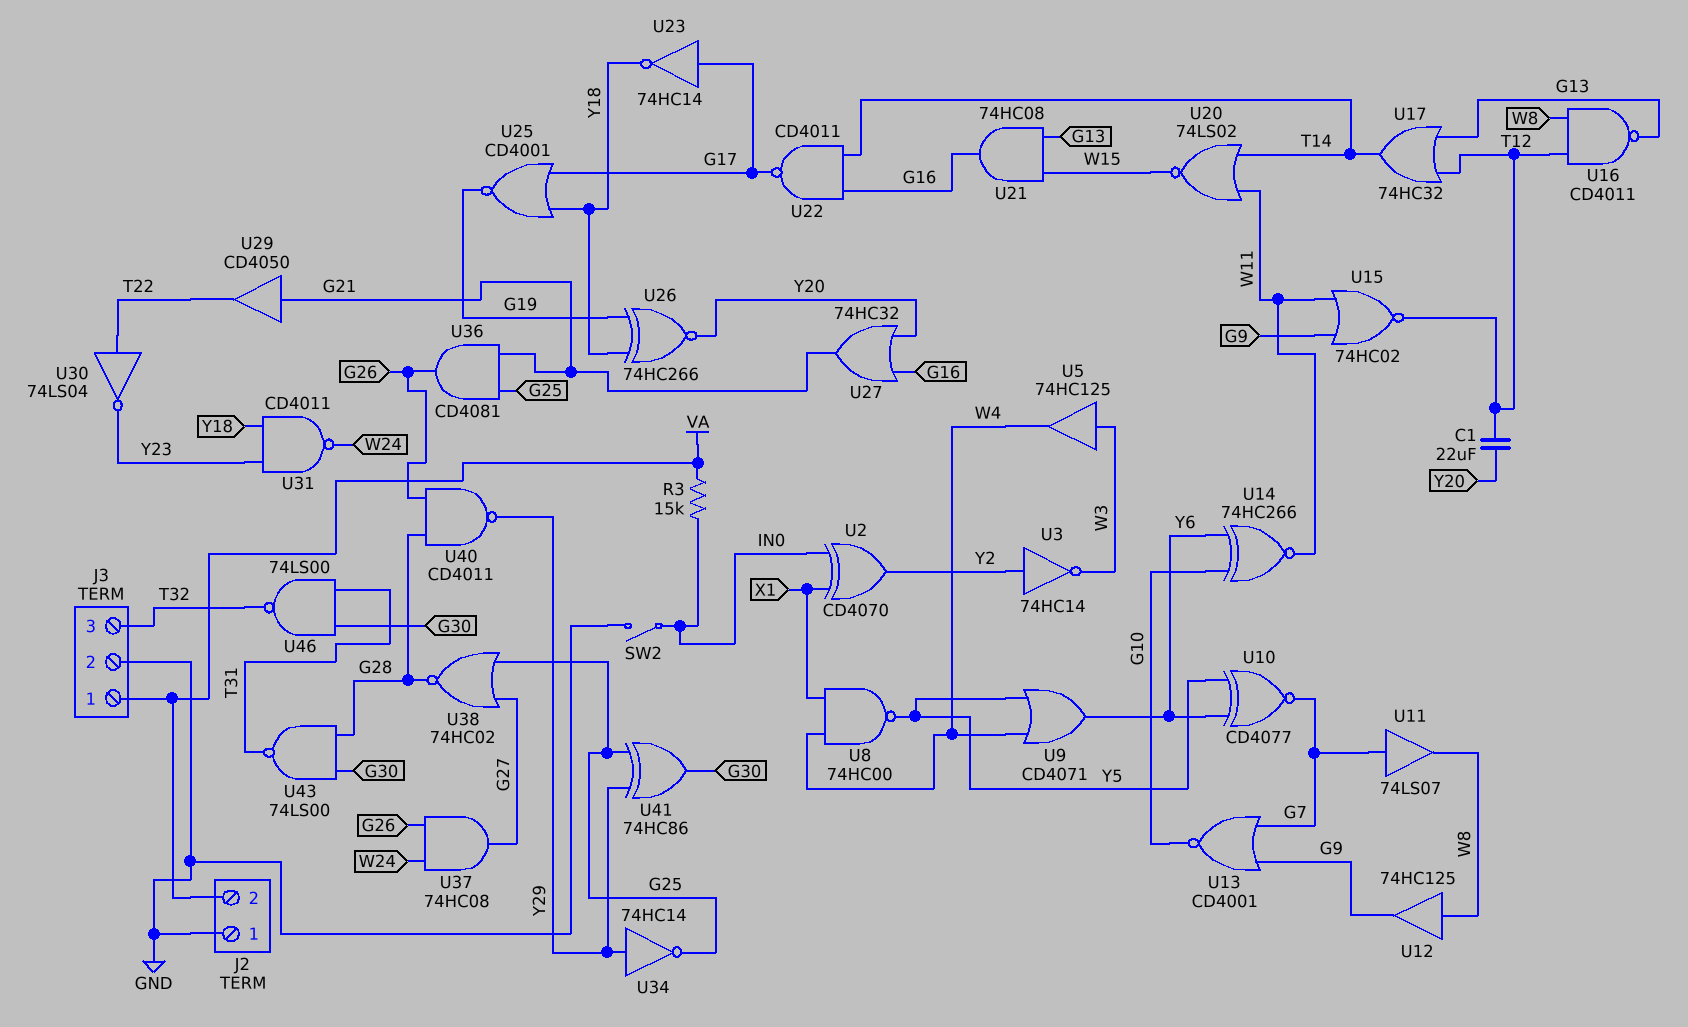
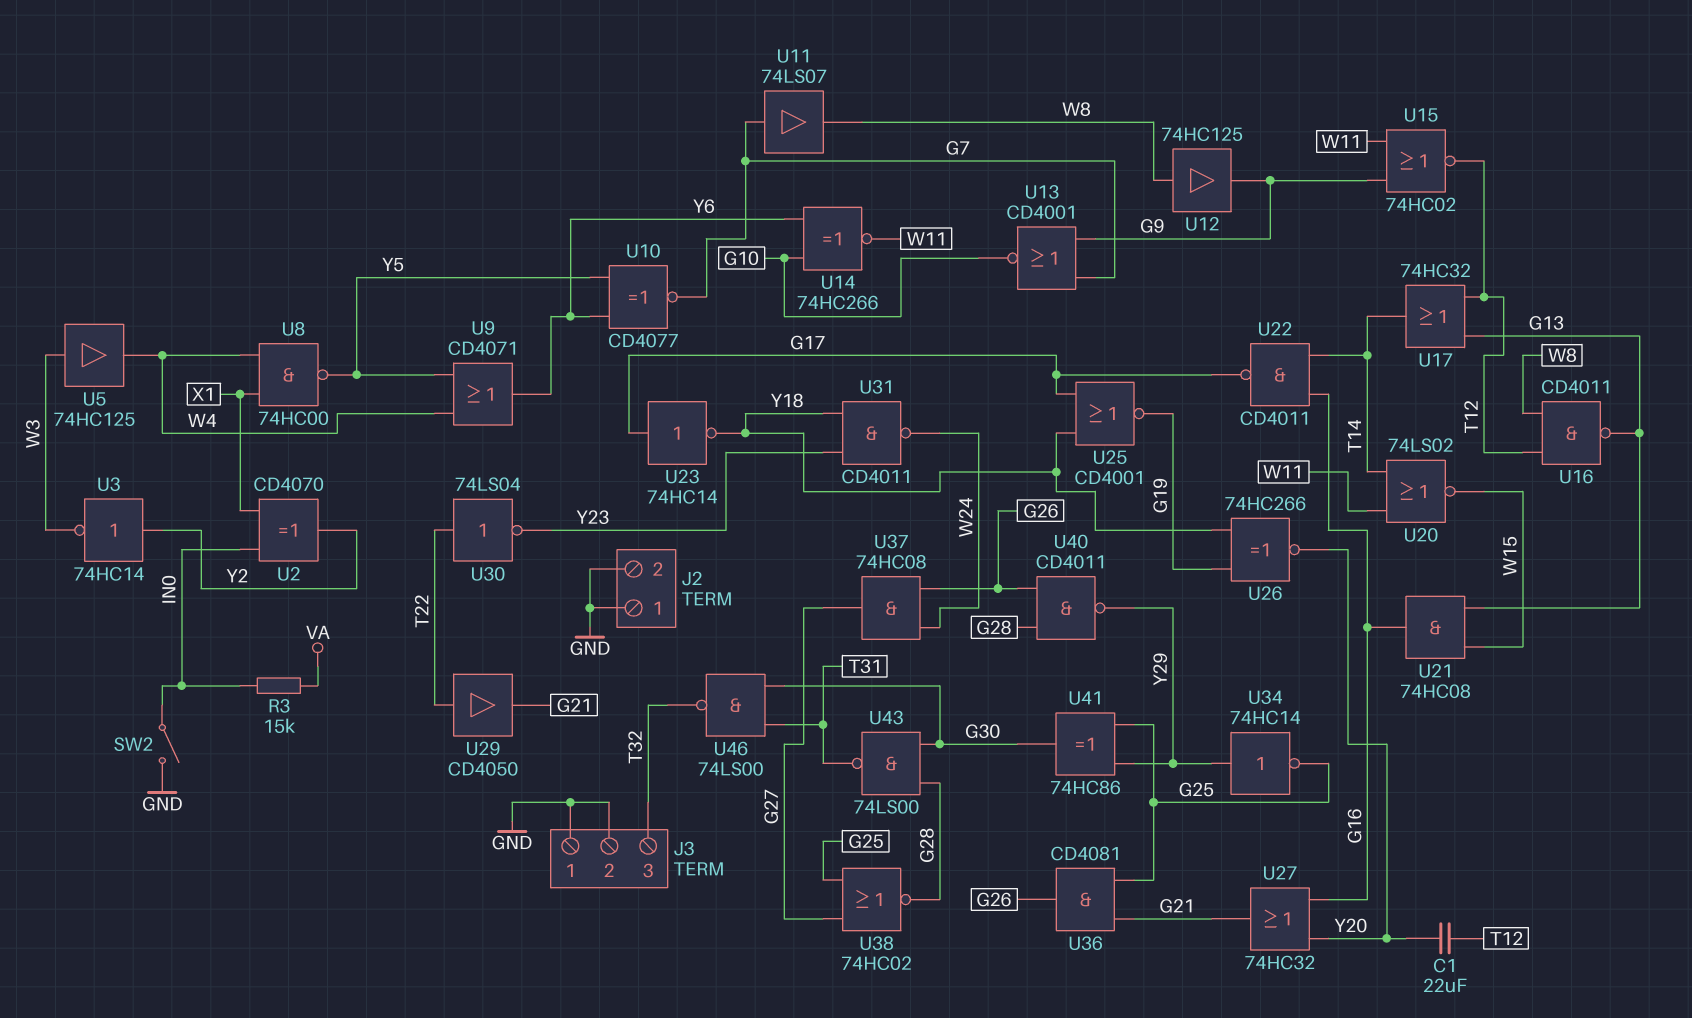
J2 pin 2: VA -> GND
J3 pin 1: VA -> GND
U29: buffer CD4050 (in G21, out T22) -> buffer CD4050 (in T22, out G21)

